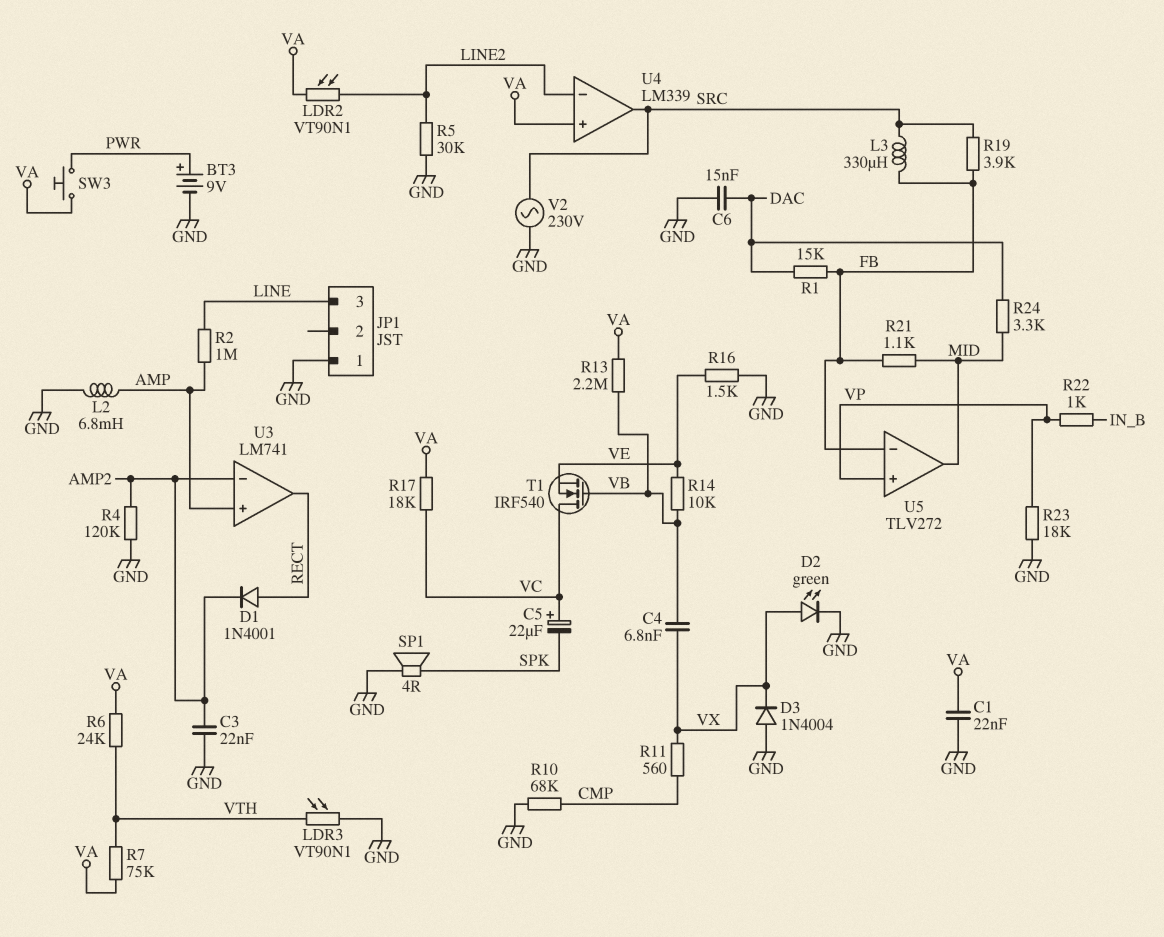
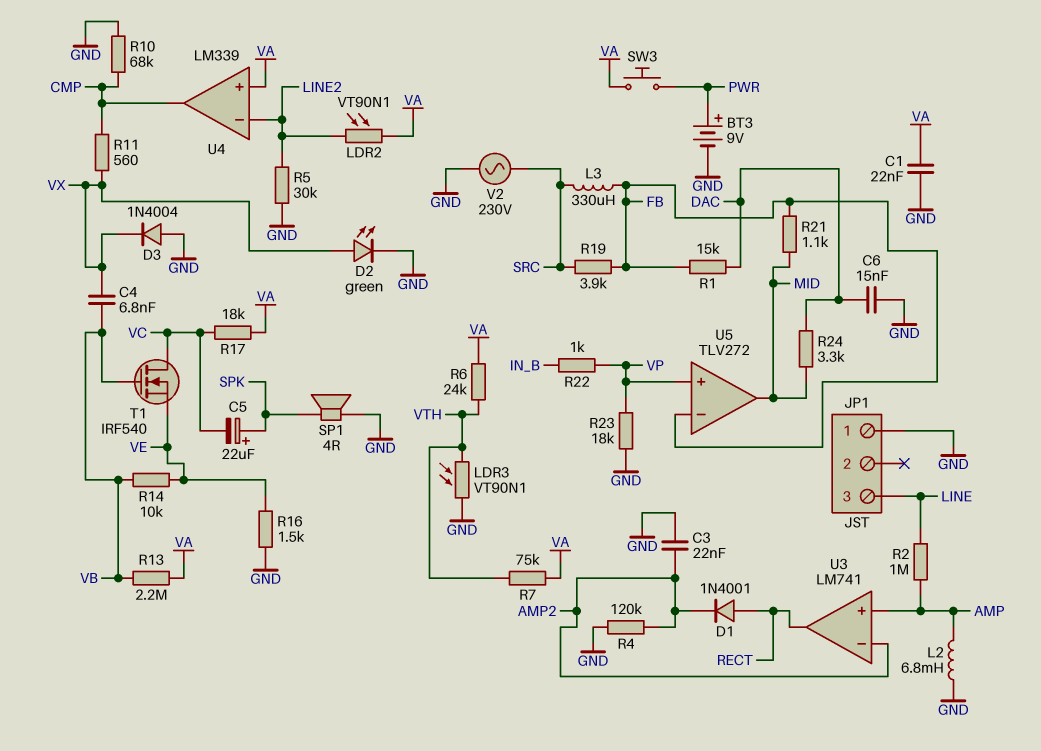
C5: 22uF (plus VC, minus SPK) -> 22uF (plus SPK, minus VC)
U4 pin out: SRC -> CMP

